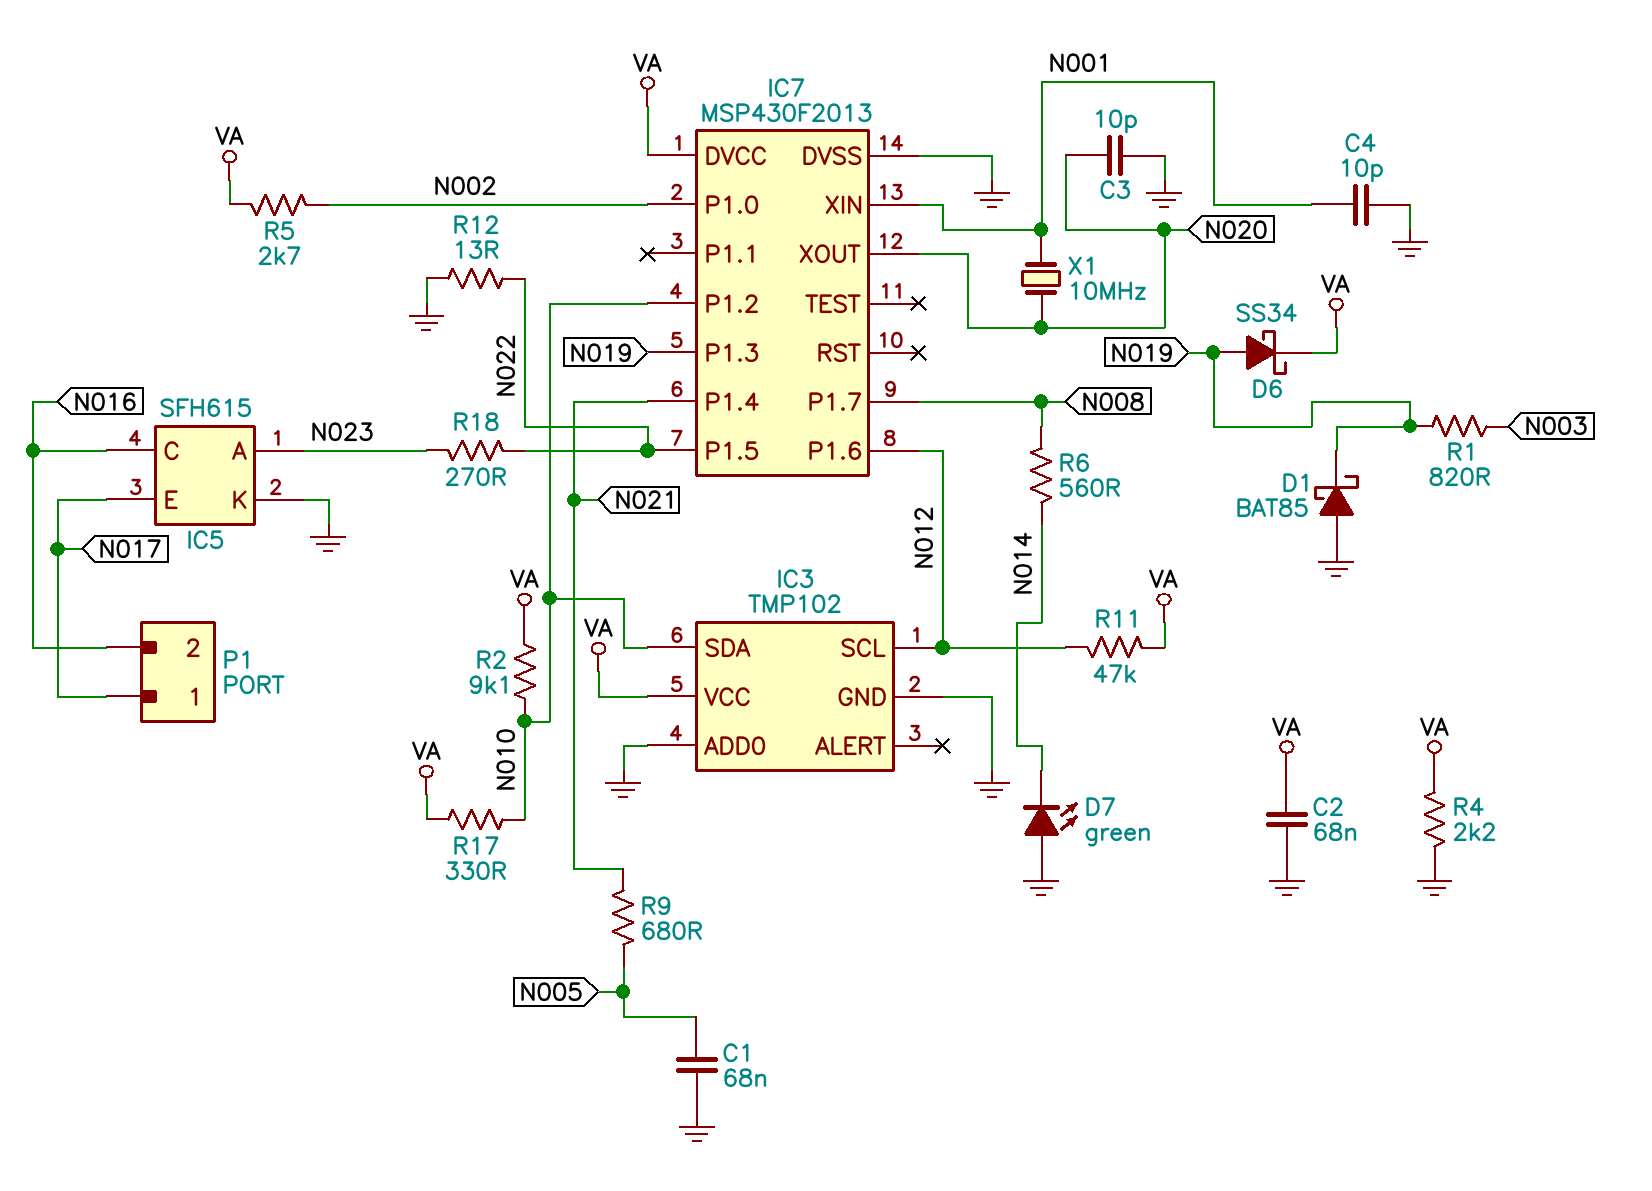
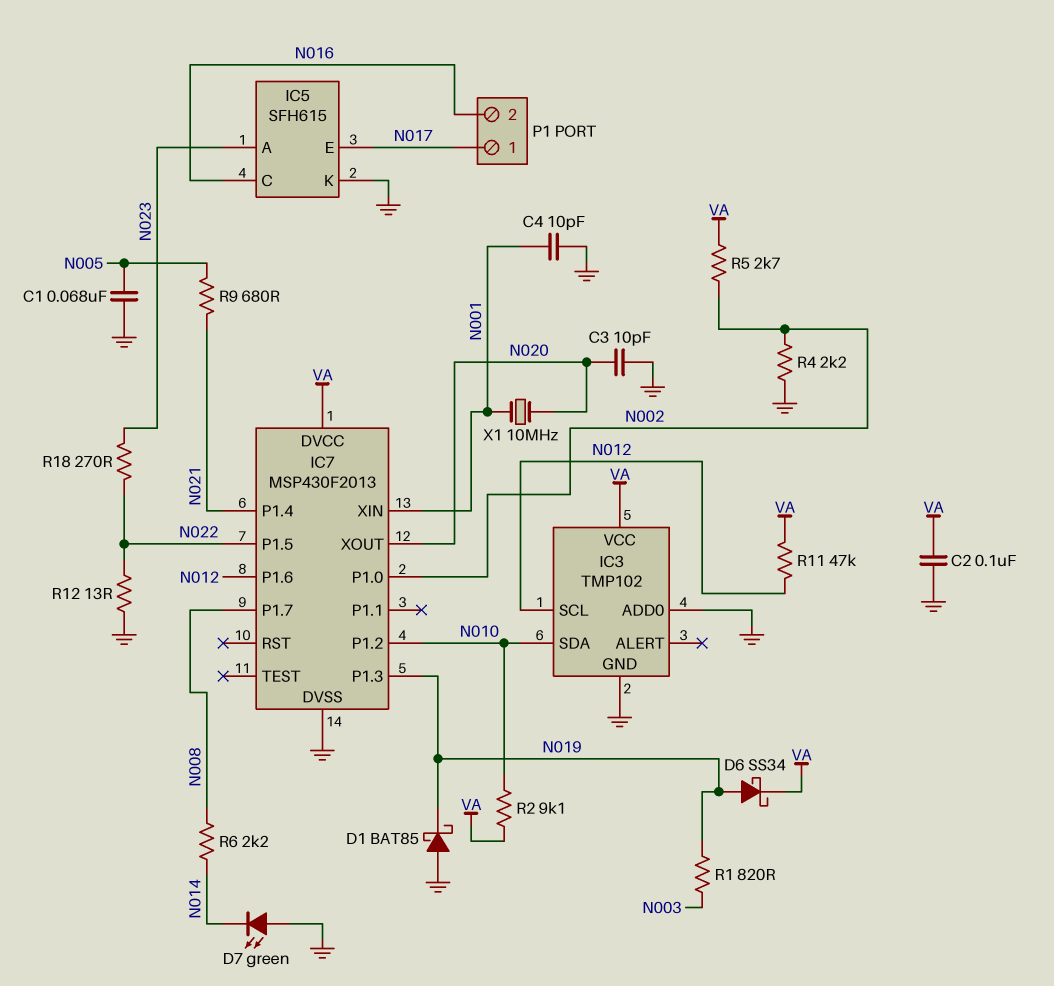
C2: 68nF (GND, VA) -> 100nF (GND, VA)
R4: 2.2k (GND, VA) -> 2.2k (GND, N002)
R6: 560 (N008, N014) -> 2.2k (N008, N014)
R17: 330 (N010, VA) -> none

